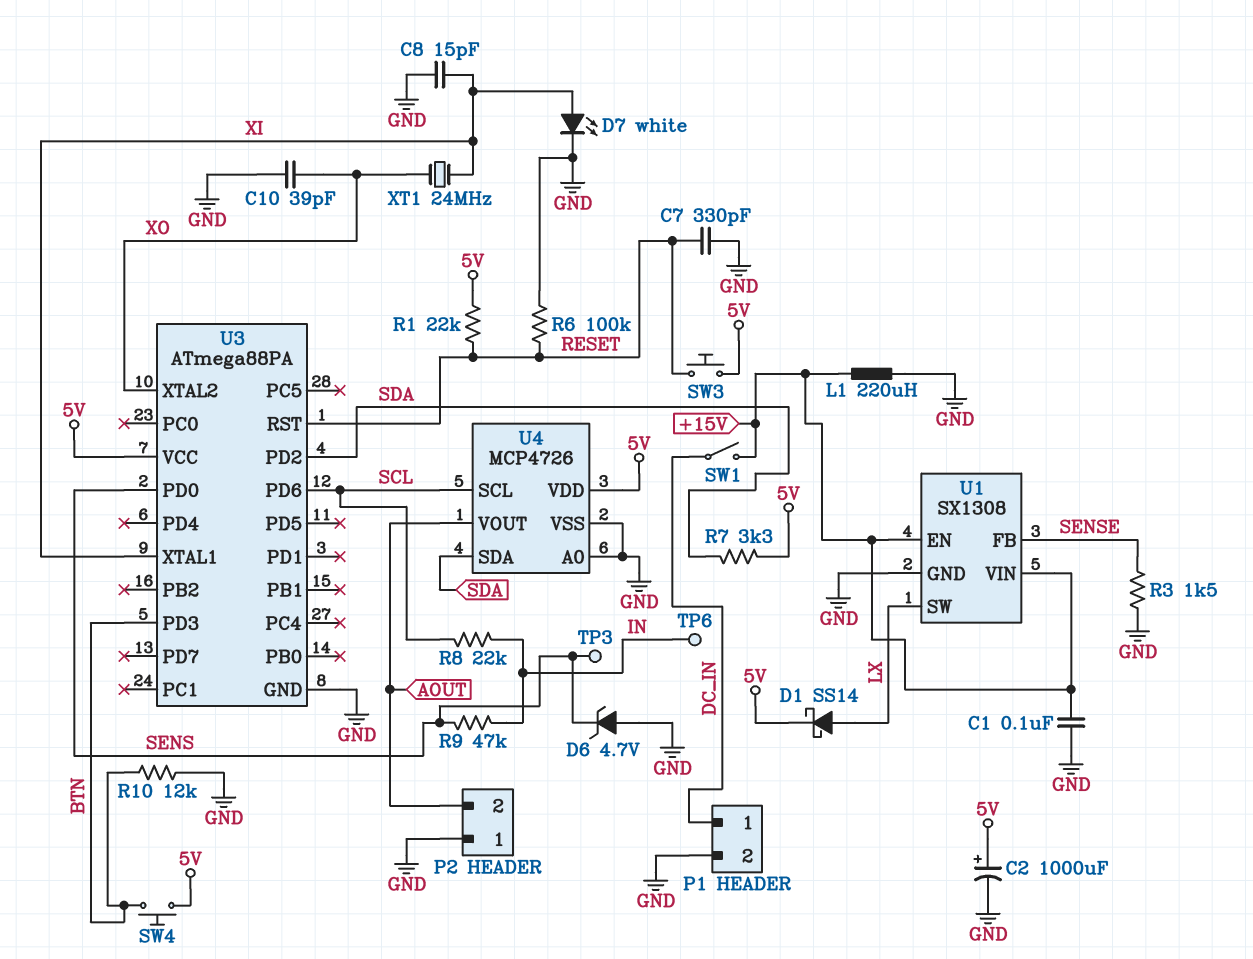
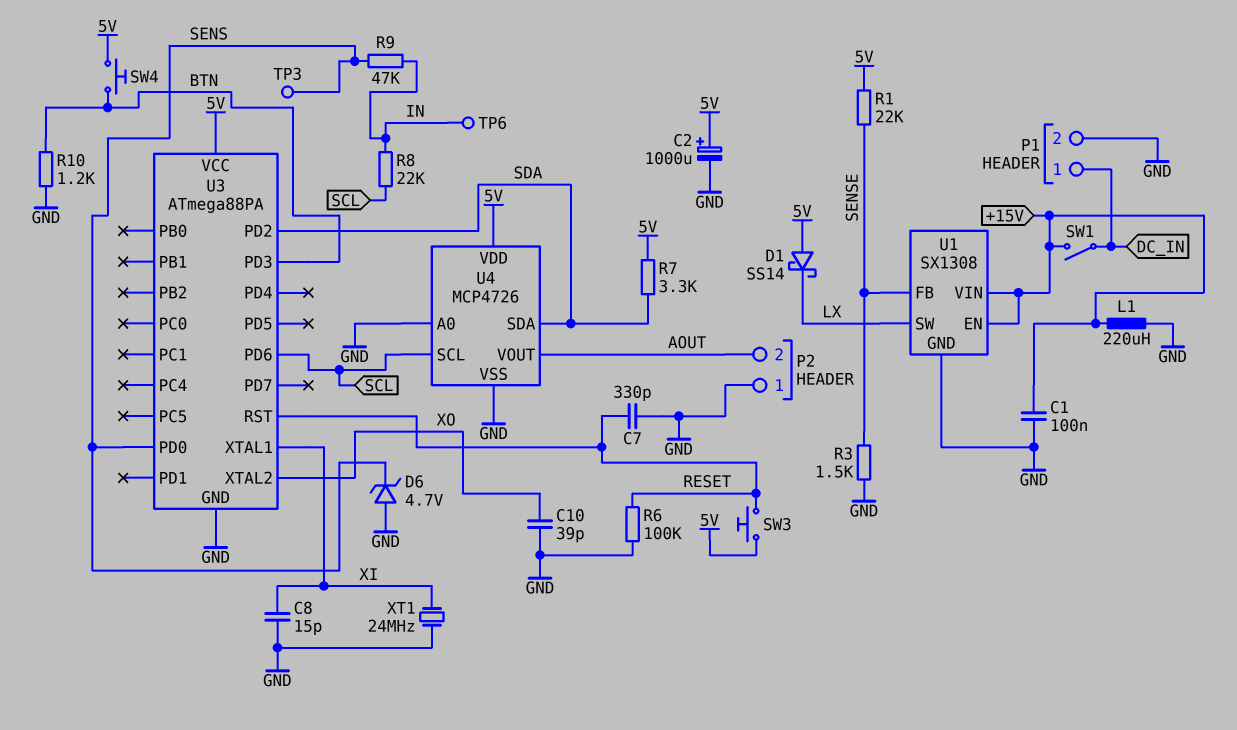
D1: schottky SS14 (A LX, K 5V) -> schottky SS14 (A 5V, K LX)
D7: LED white (A XI, K GND) -> none
R1: 22k (5V, RESET) -> 22k (5V, SENSE)
R10: 12k (BTN, GND) -> 1.2k (BTN, GND)
XT1: 24MHz (XI, XO) -> 24MHz (GND, XI)

